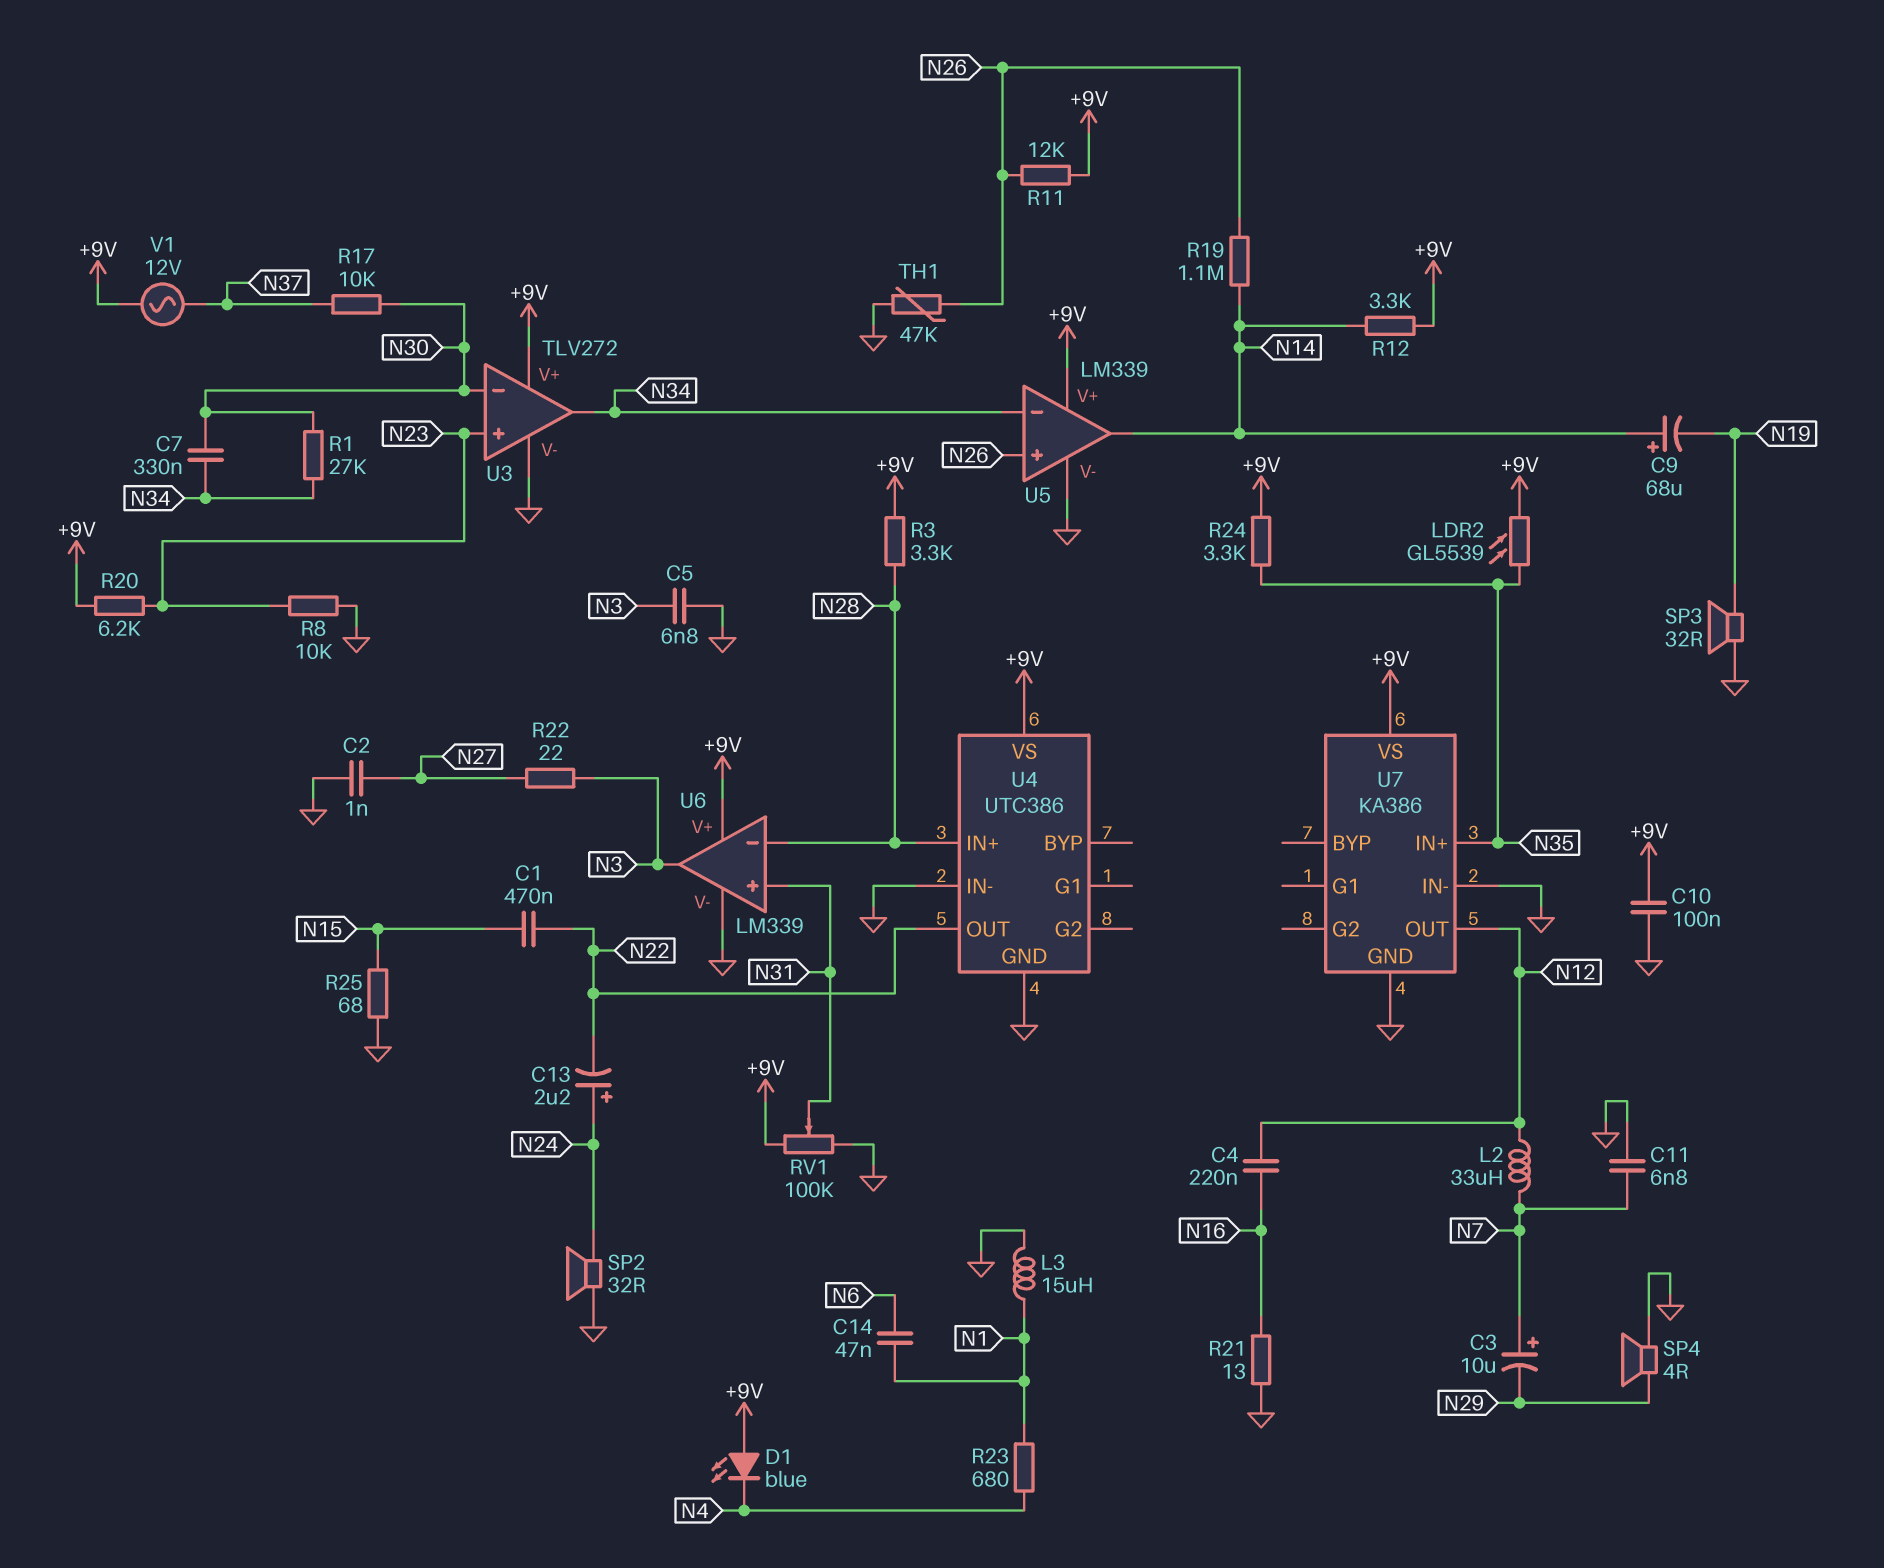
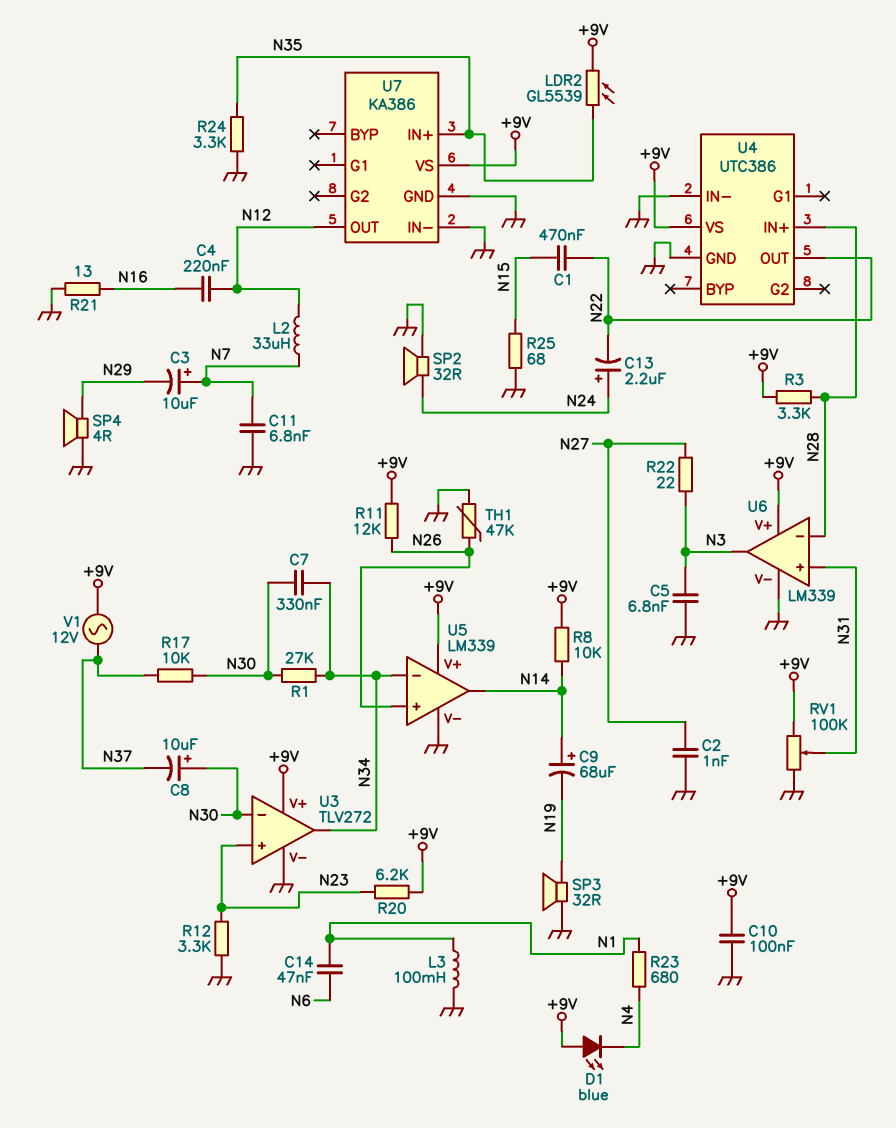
C8: none -> 10uF (plus N30, minus N37)
L3: 15uH (GND, N1) -> 100mH (GND, N1)
R8: 10k (GND, N23) -> 10k (+9V, N14)
R12: 3.3k (+9V, N14) -> 3.3k (GND, N23)
R19: 1.1M (N14, N26) -> none
R24: 3.3k (+9V, N35) -> 3.3k (GND, N35)

